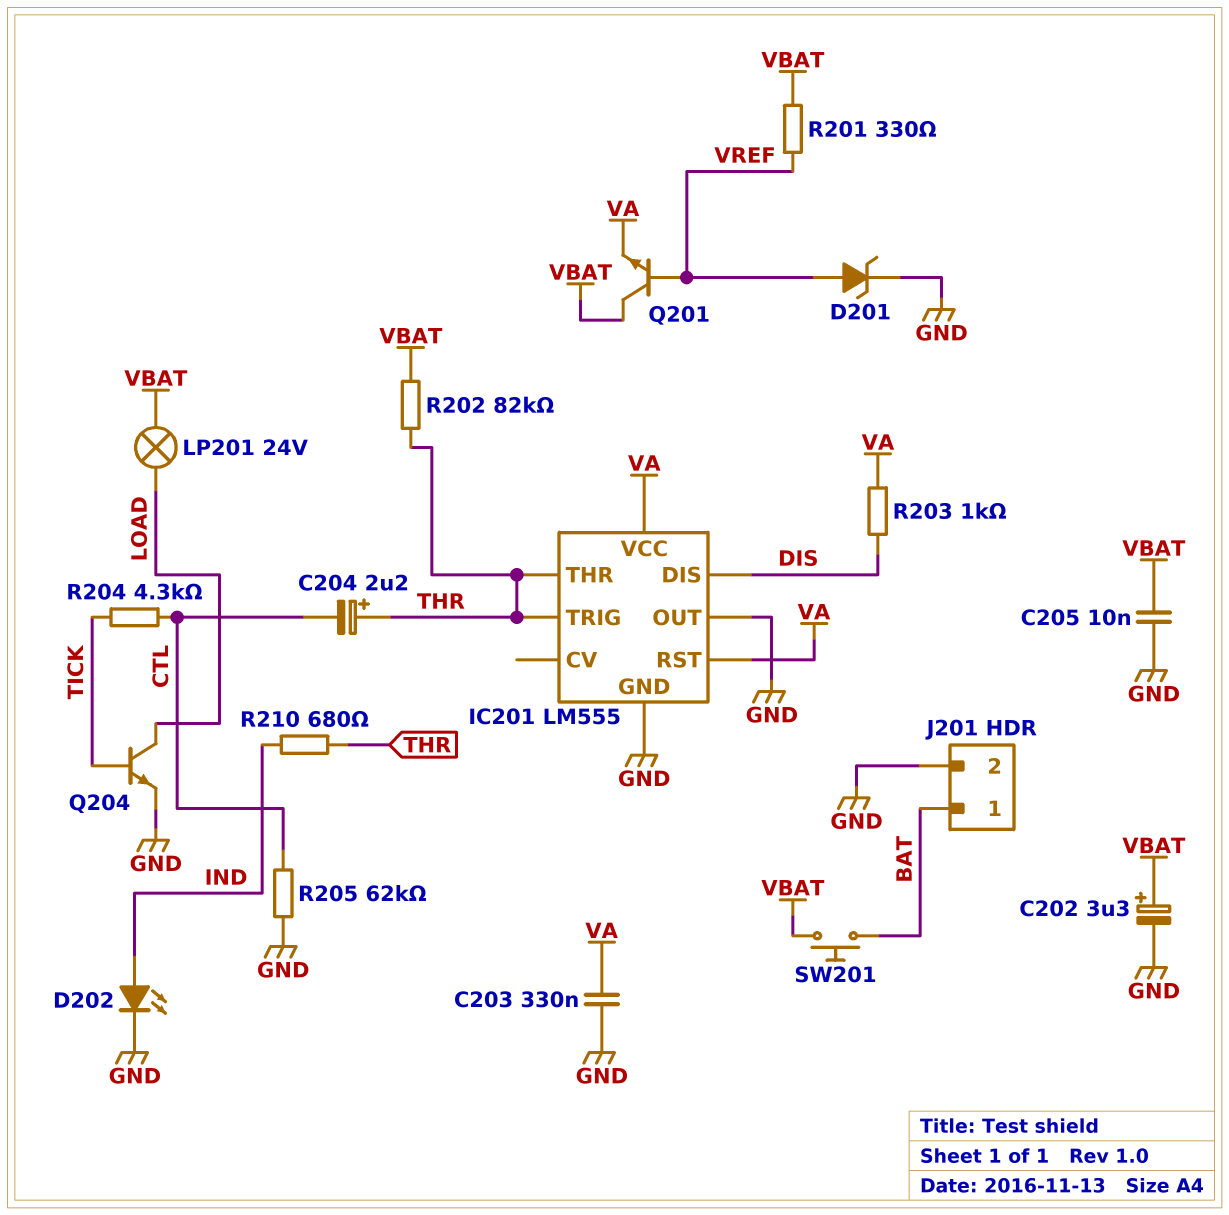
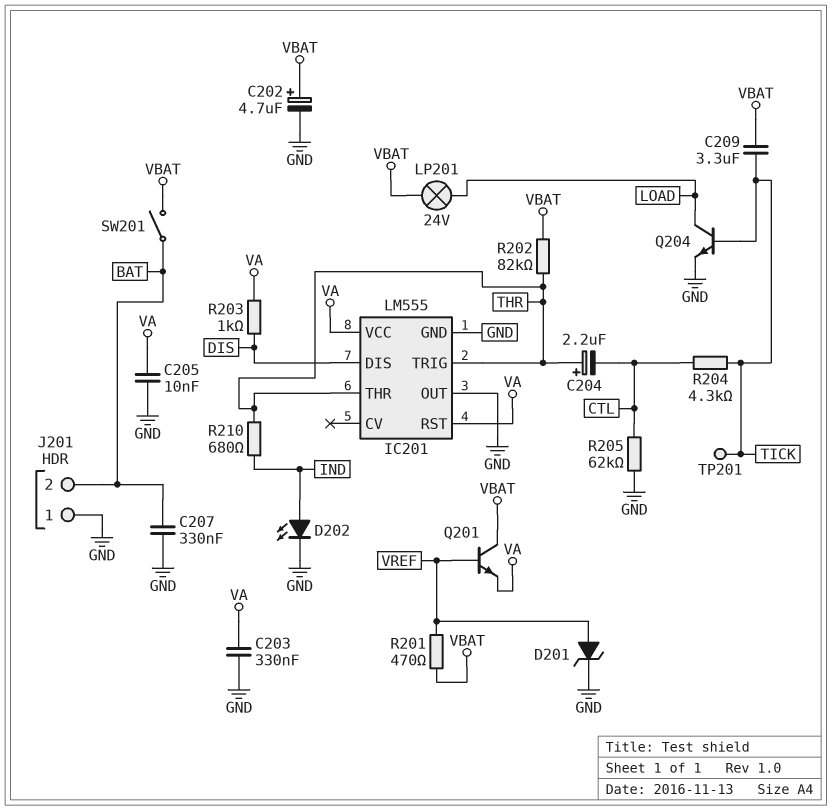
C202: 3.3uF (plus VBAT, minus GND) -> 4.7uF (plus VBAT, minus GND)
C205: 10nF (GND, VBAT) -> 10nF (GND, VA)
C207: none -> 330nF (BAT, GND)
C209: none -> 3.3uF (TICK, VBAT)
J201 pin 1: BAT -> GND
J201 pin 2: GND -> BAT
R201: 330 (VBAT, VREF) -> 470 (VBAT, VREF)
SW201: button (BAT, VBAT) -> switch (BAT, VBAT)
TP201: none -> test point (TICK)

